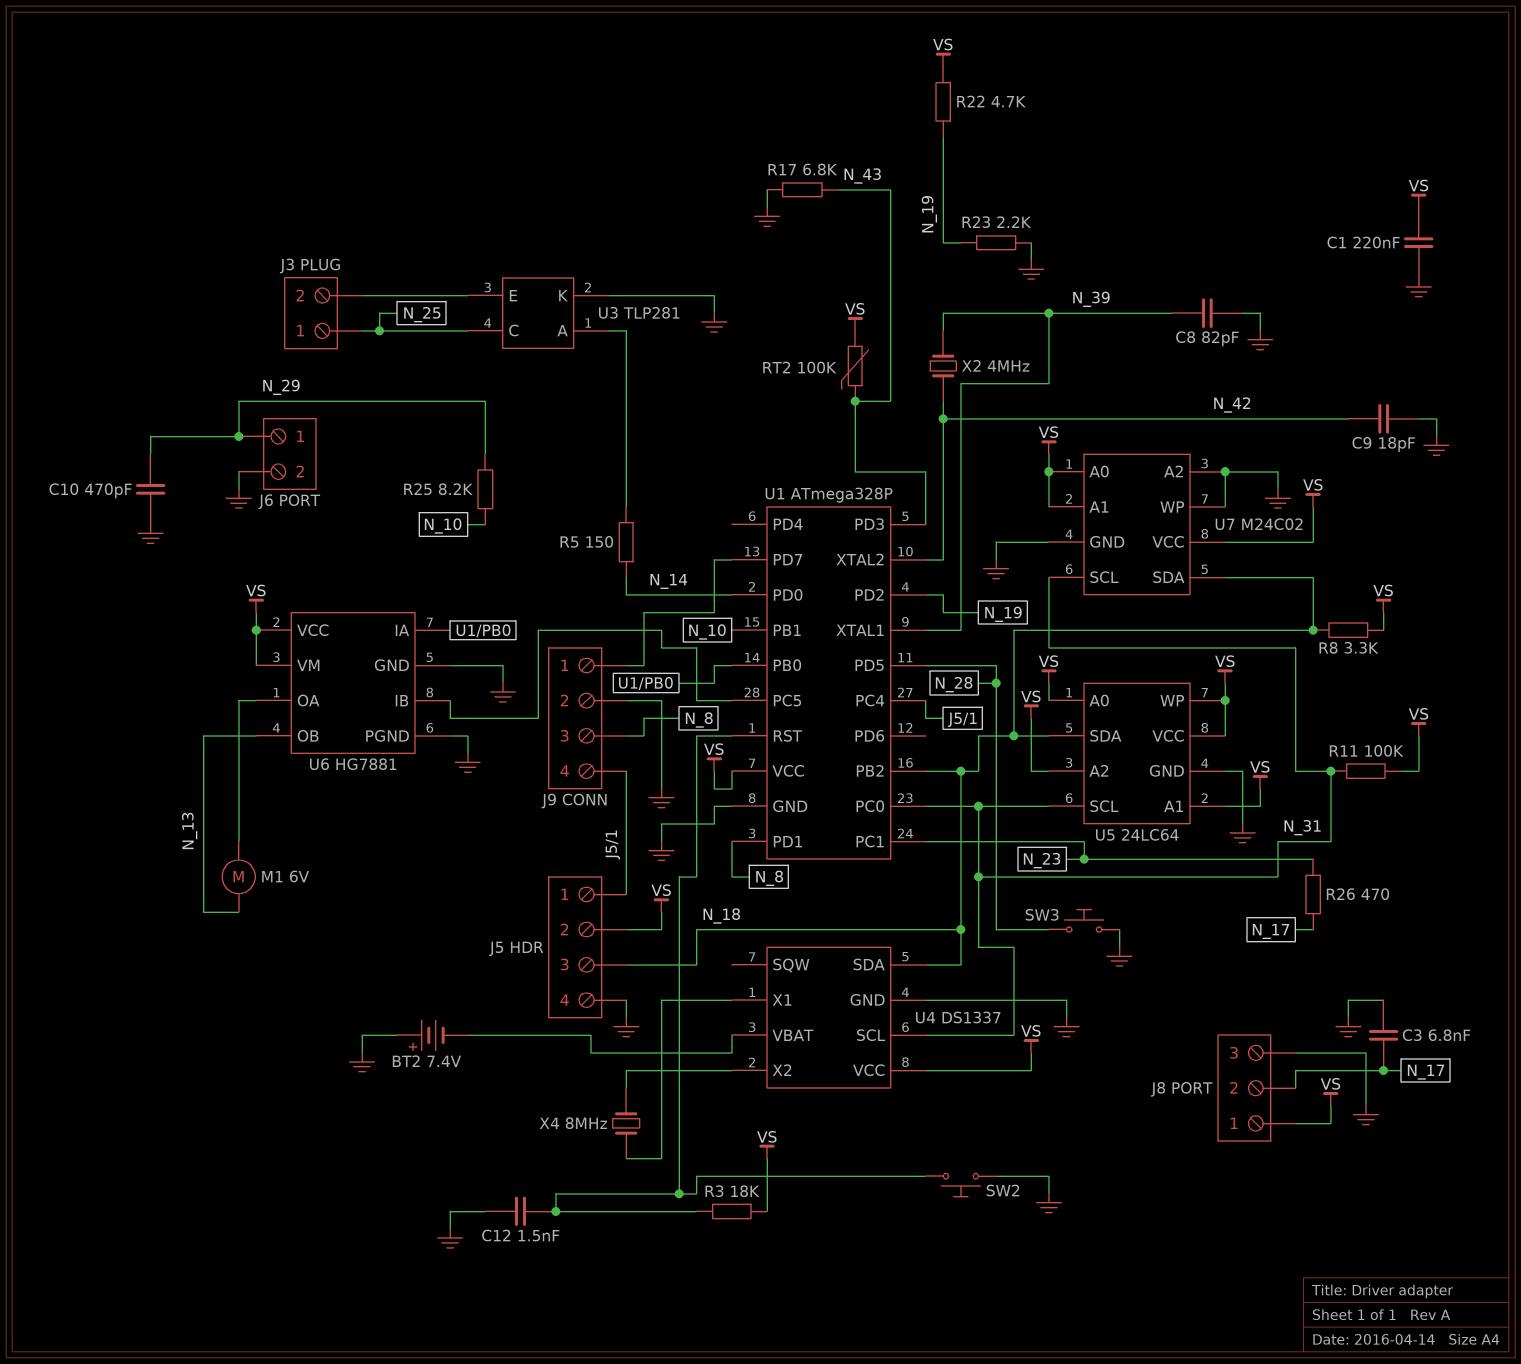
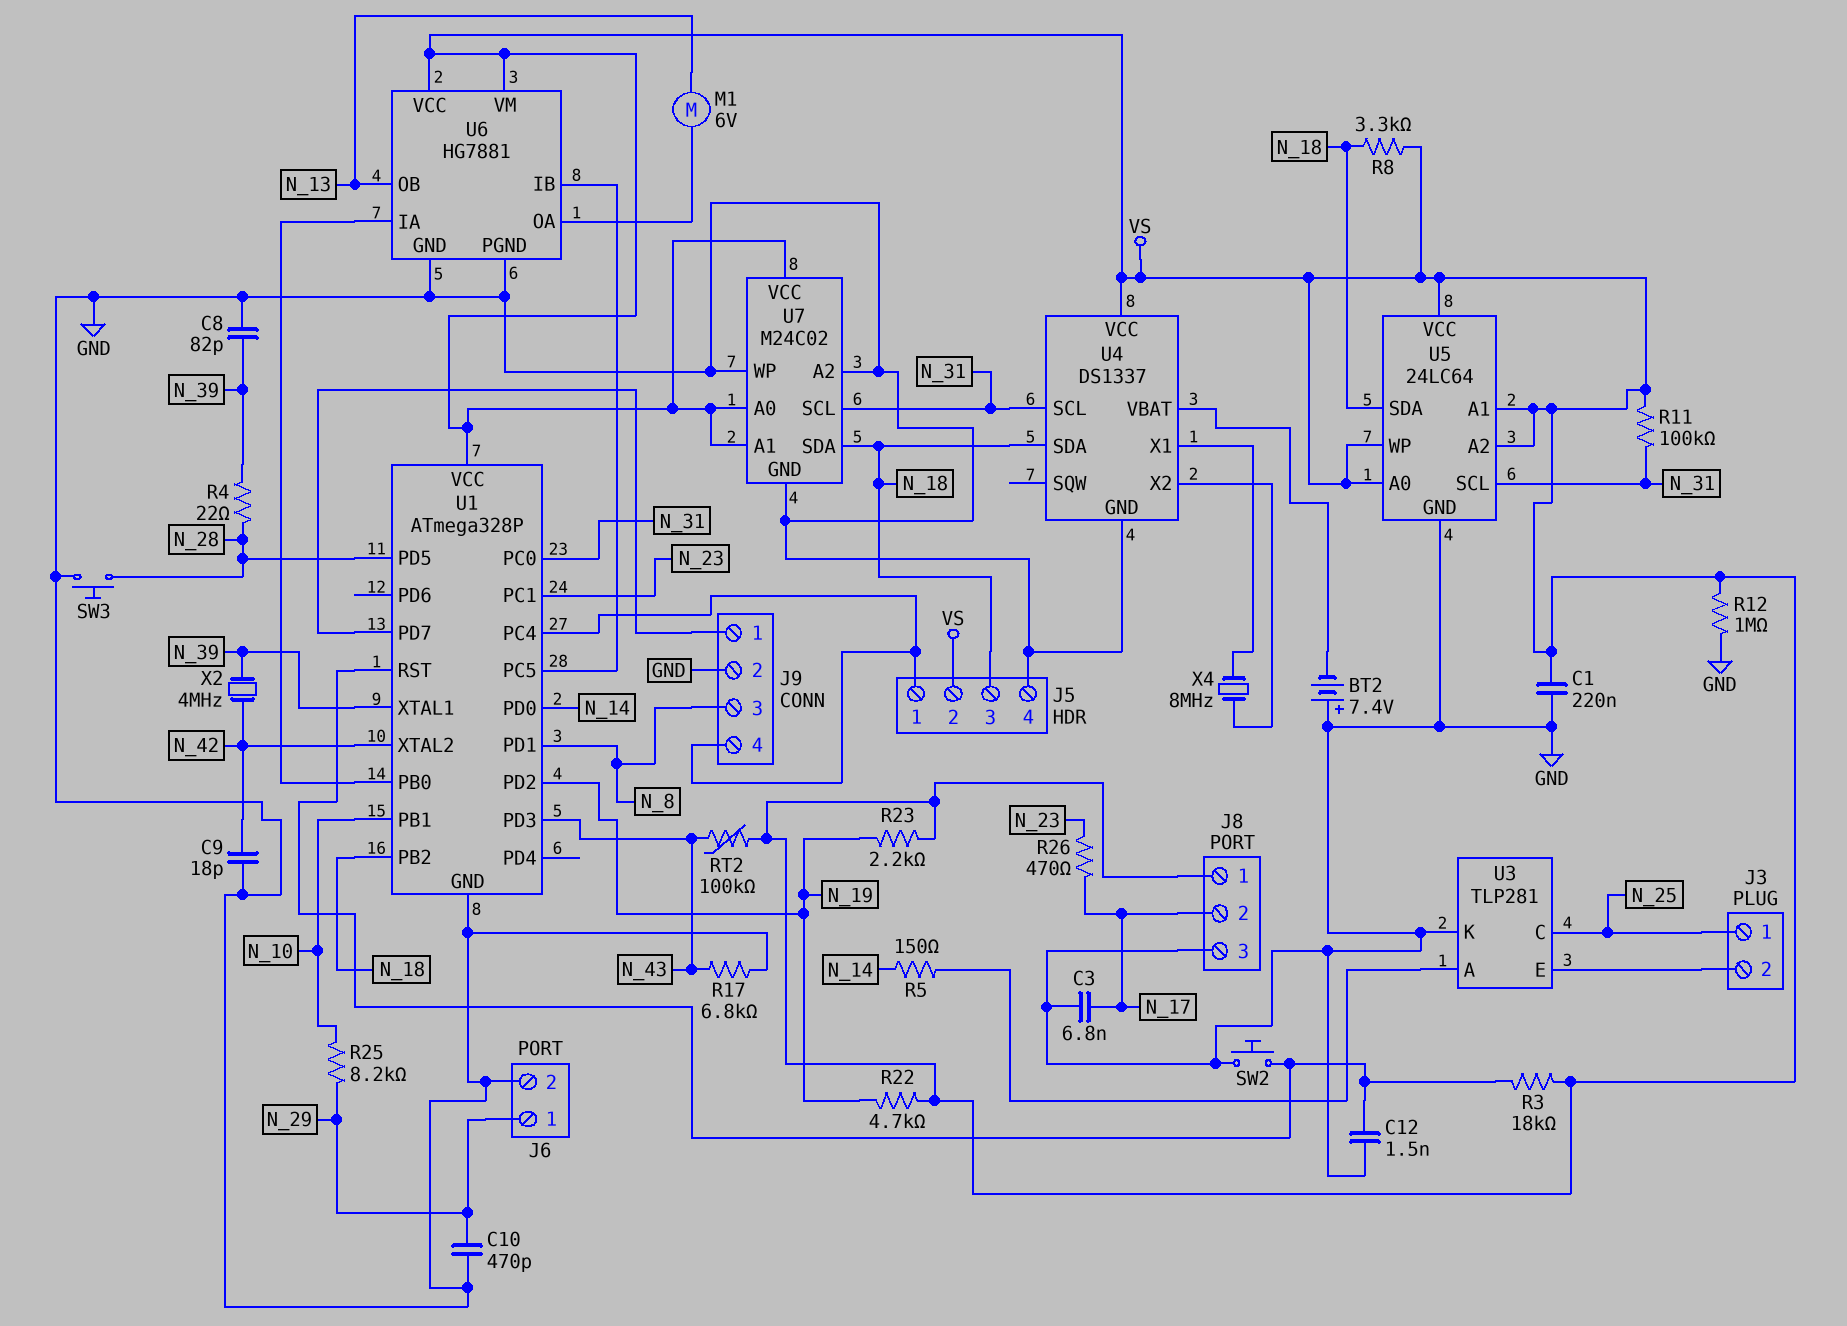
R4: none -> 22 (N_28, N_39)
R12: none -> 1M (GND, VS)
R23: 2.2k (GND, N_19) -> 2.2k (N_19, VS)

